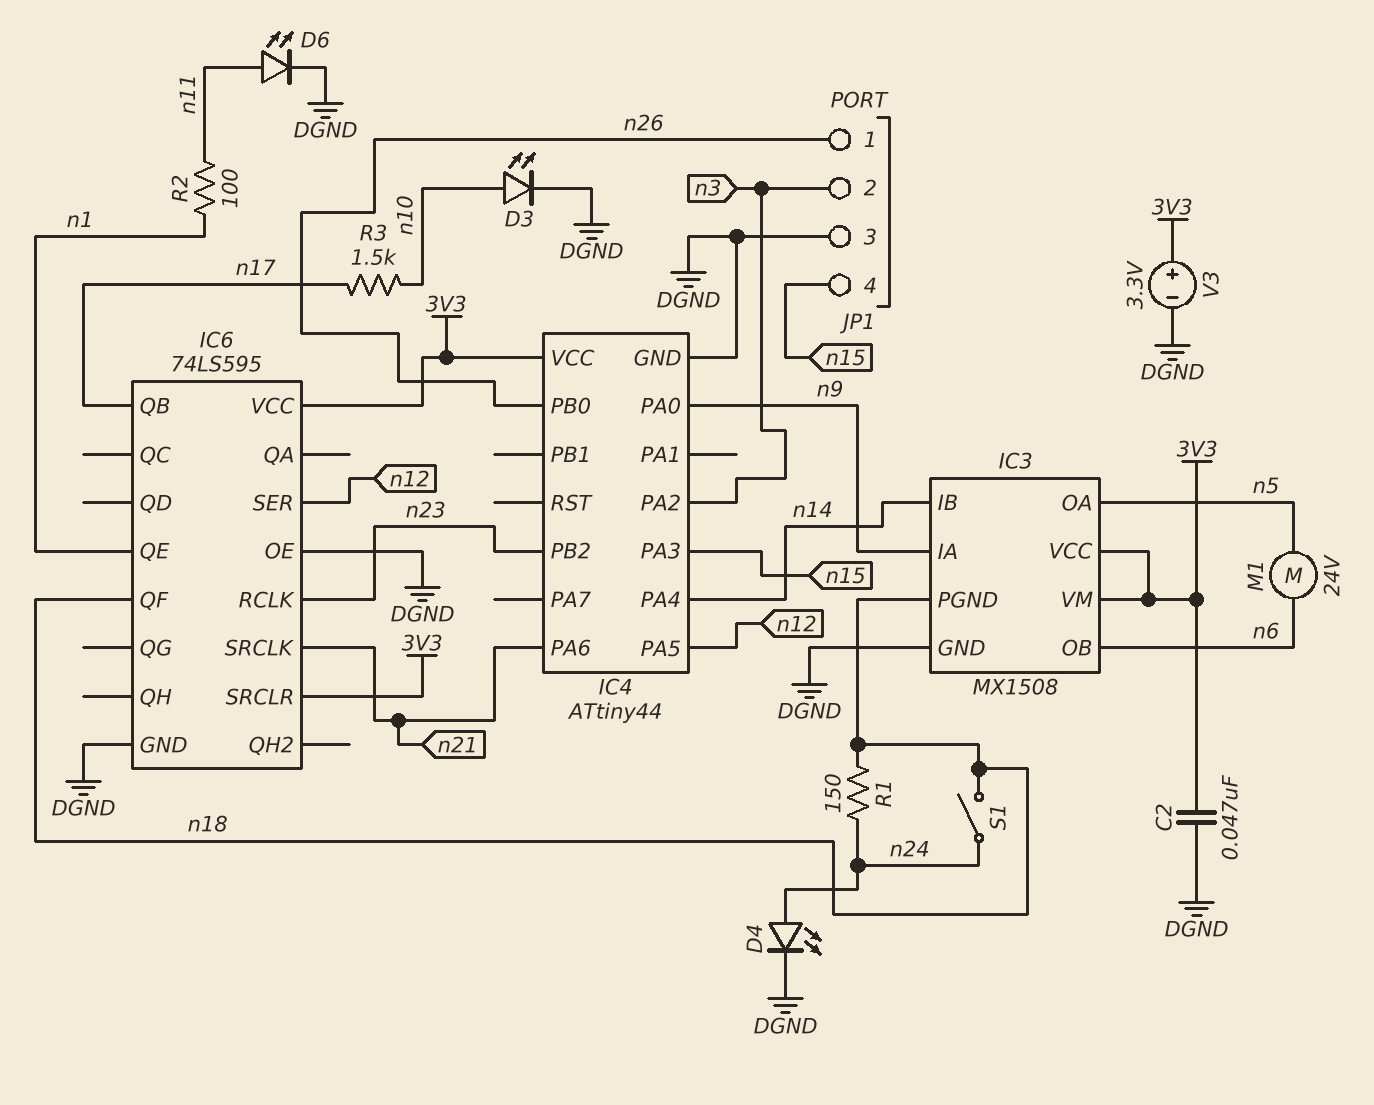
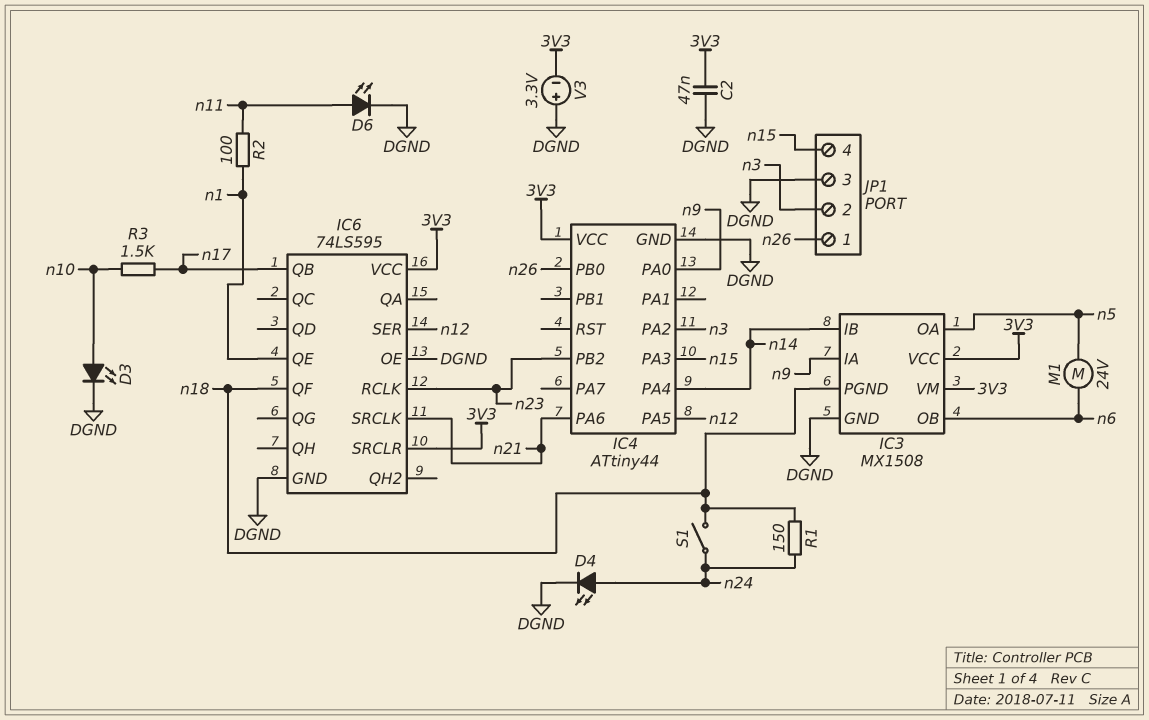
V3: 3.3V (plus 3V3, minus DGND) -> 3.3V (plus DGND, minus 3V3)

